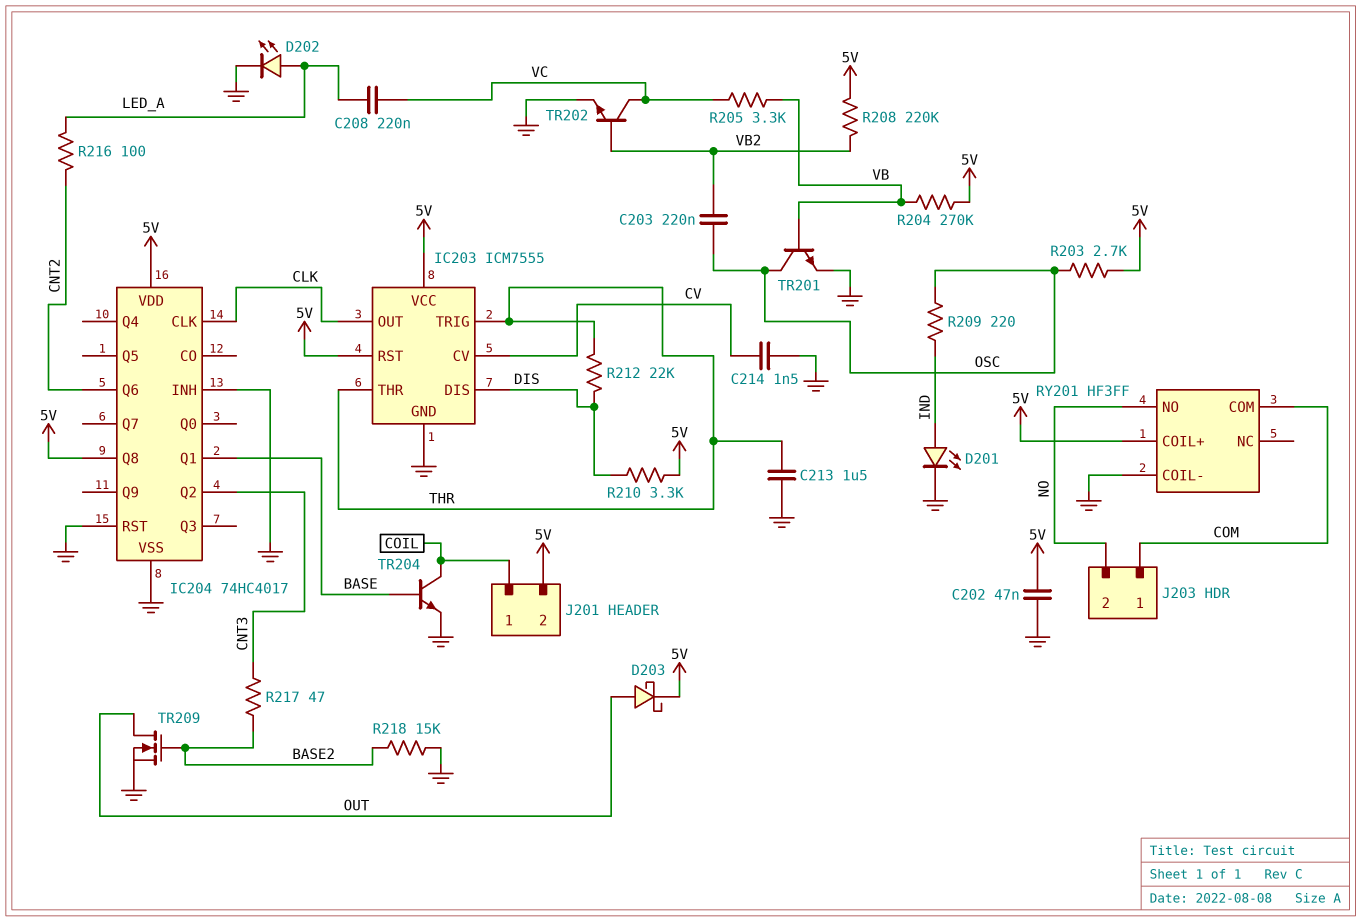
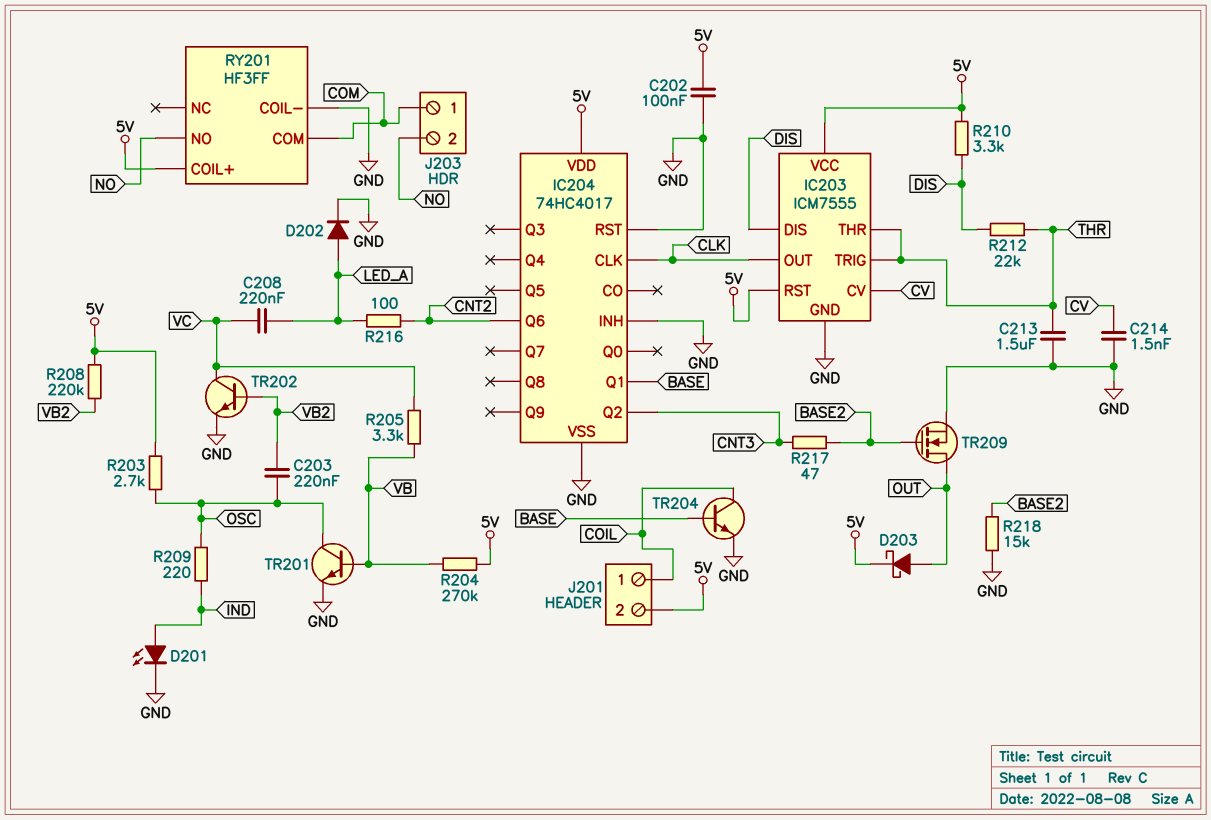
C202: 47nF (5V, GND) -> 100nF (5V, GND)
D202: LED (A LED_A, K GND) -> diode (A LED_A, K GND)
IC204 pin Q8: 5V -> none

